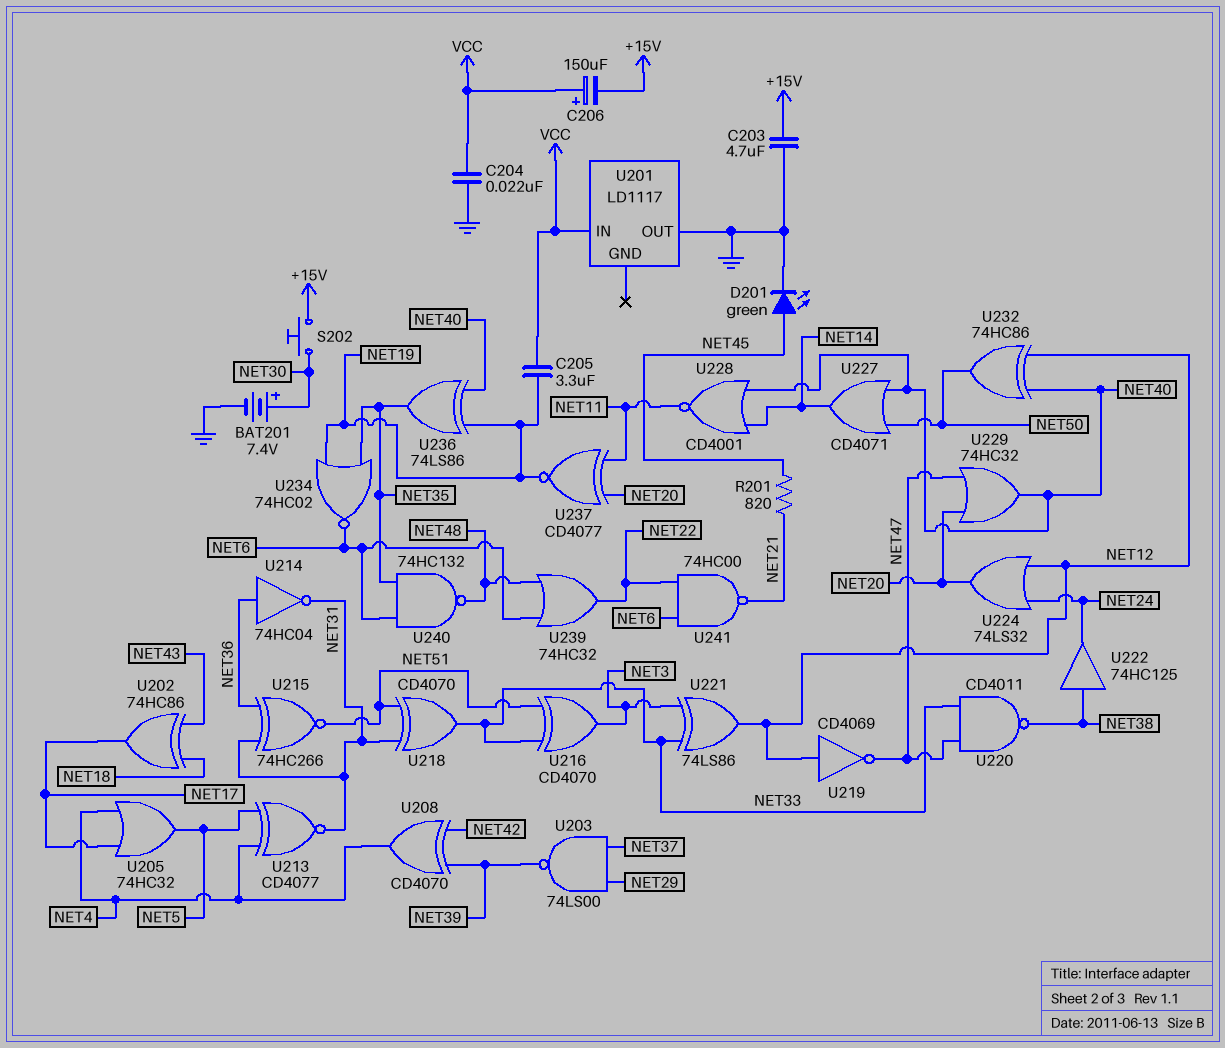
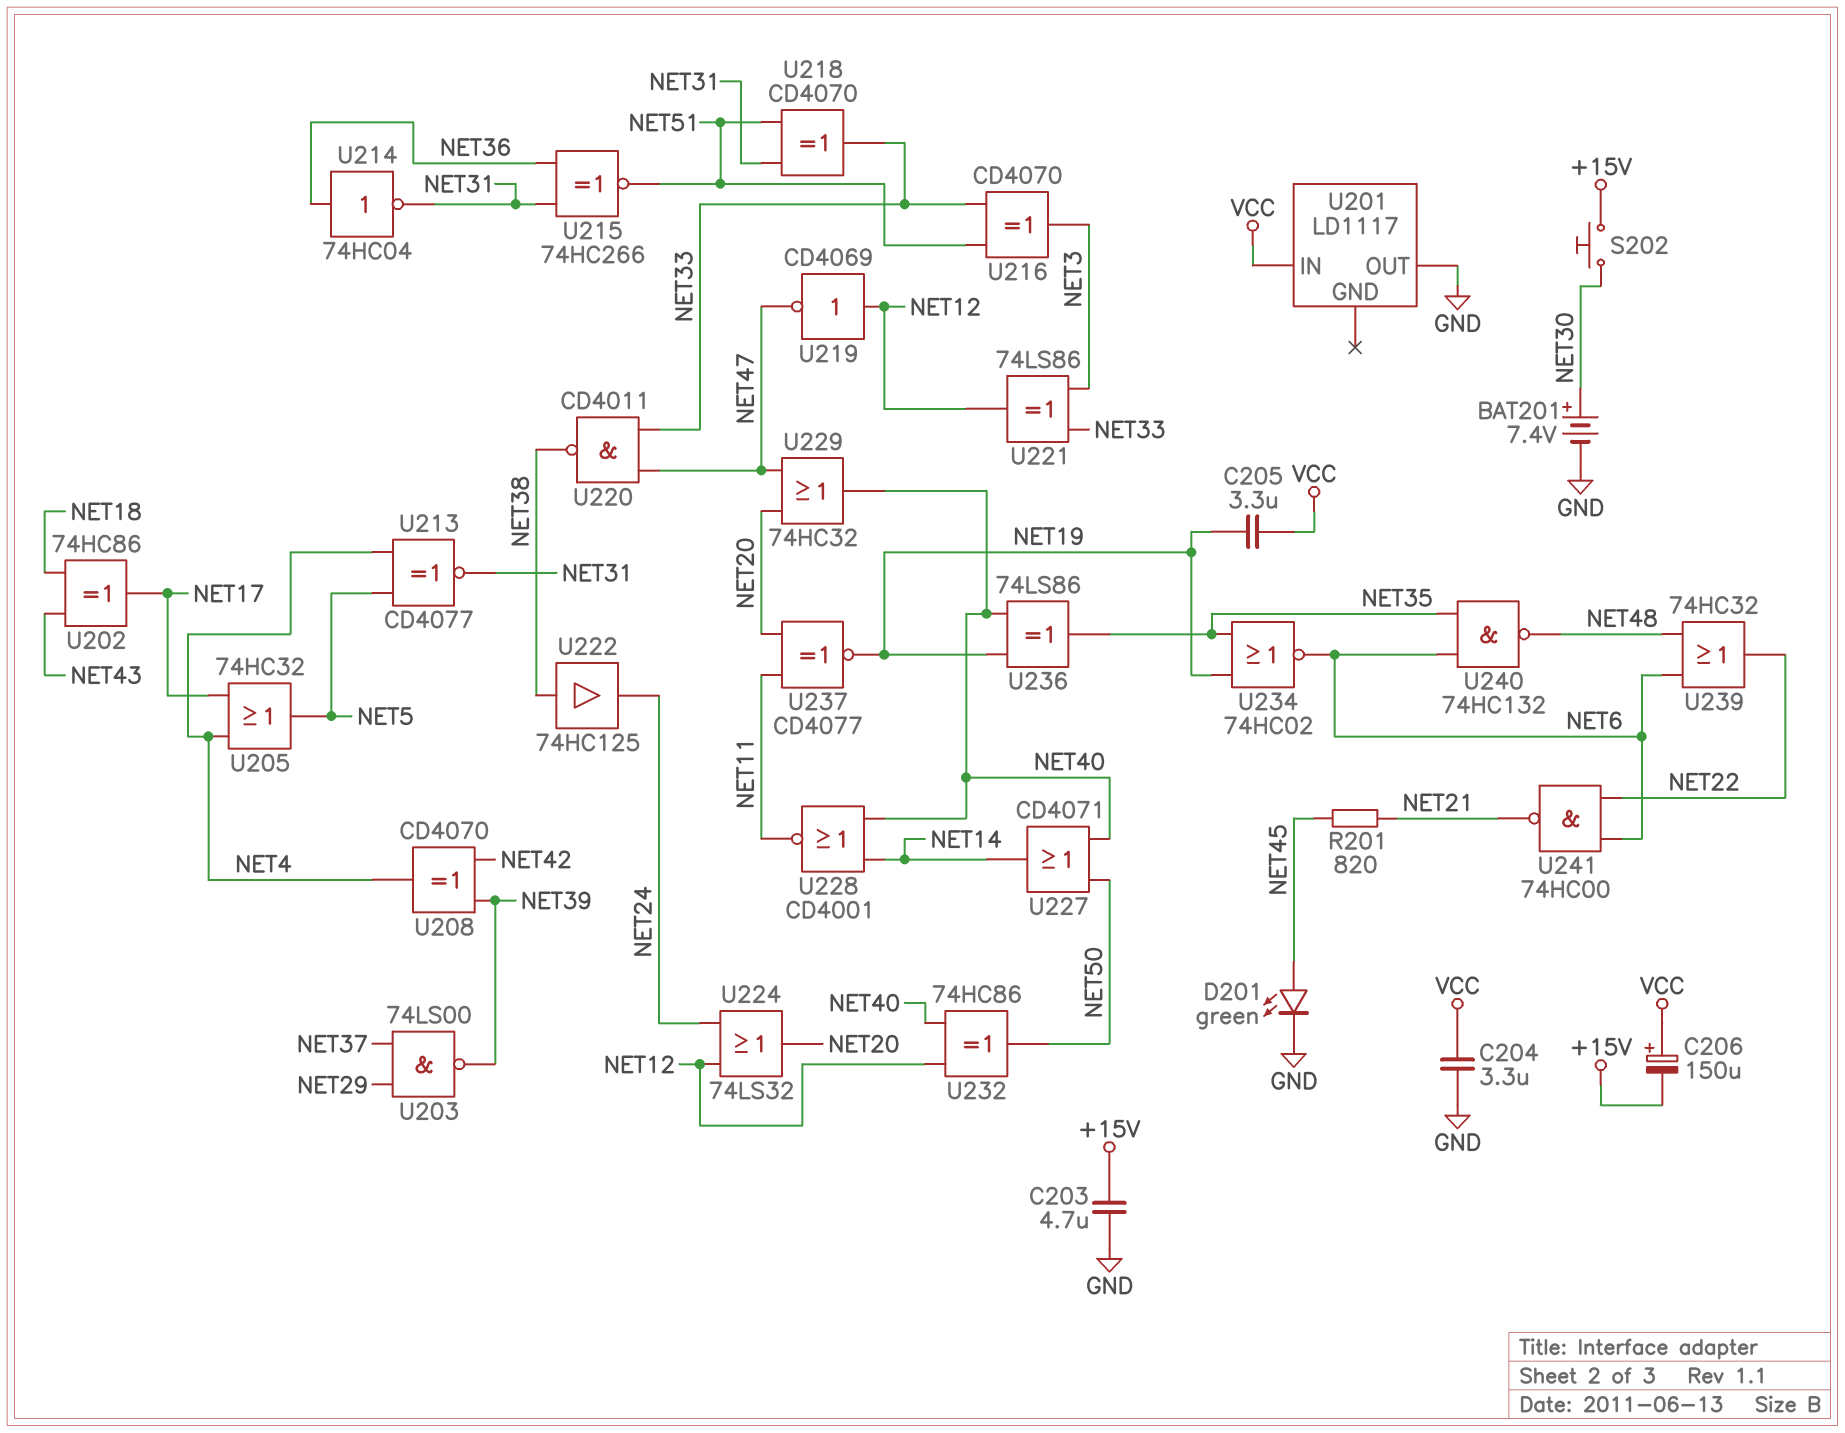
C204: 22nF (GND, VCC) -> 3.3uF (GND, VCC)

